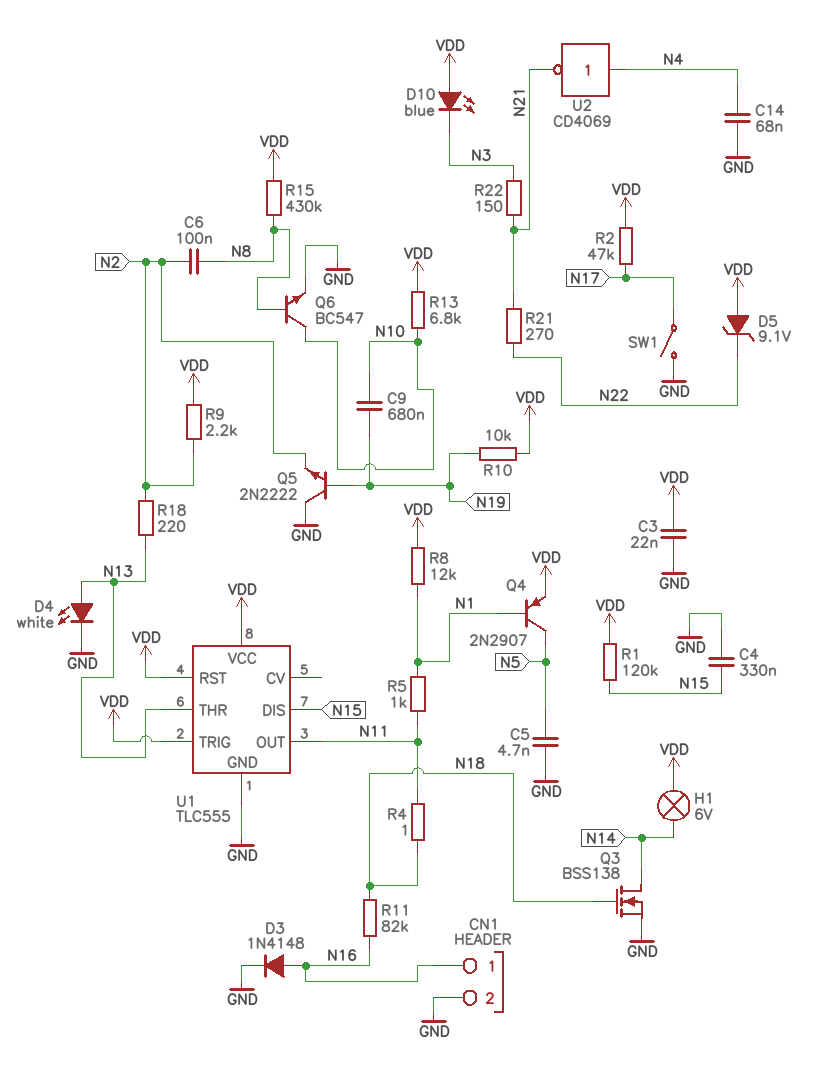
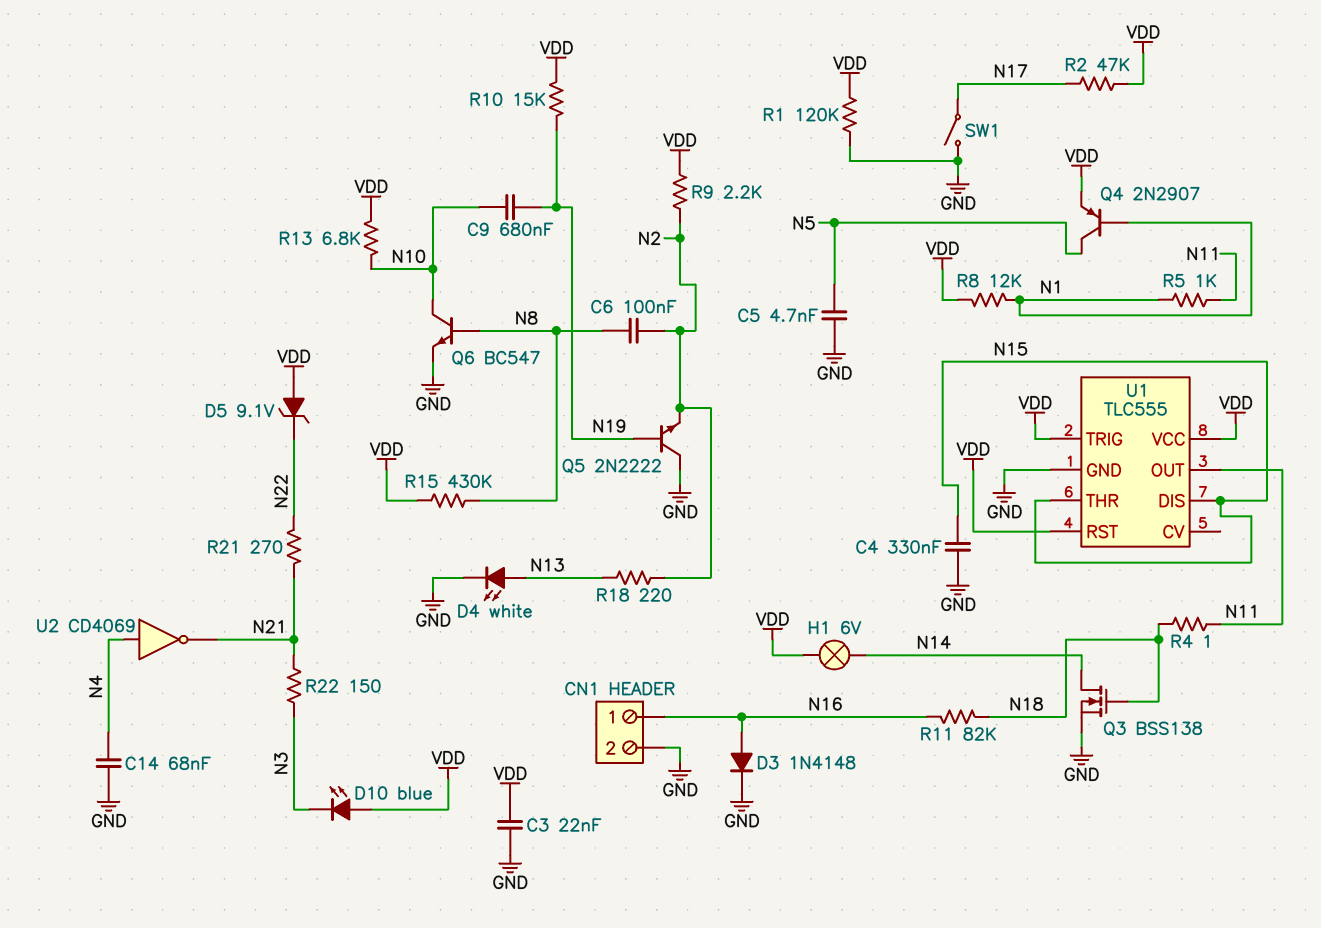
R1: 120k (N15, VDD) -> 120k (GND, VDD)
R10: 10k (N19, VDD) -> 15k (N19, VDD)
U1 pin THR: N13 -> N15

